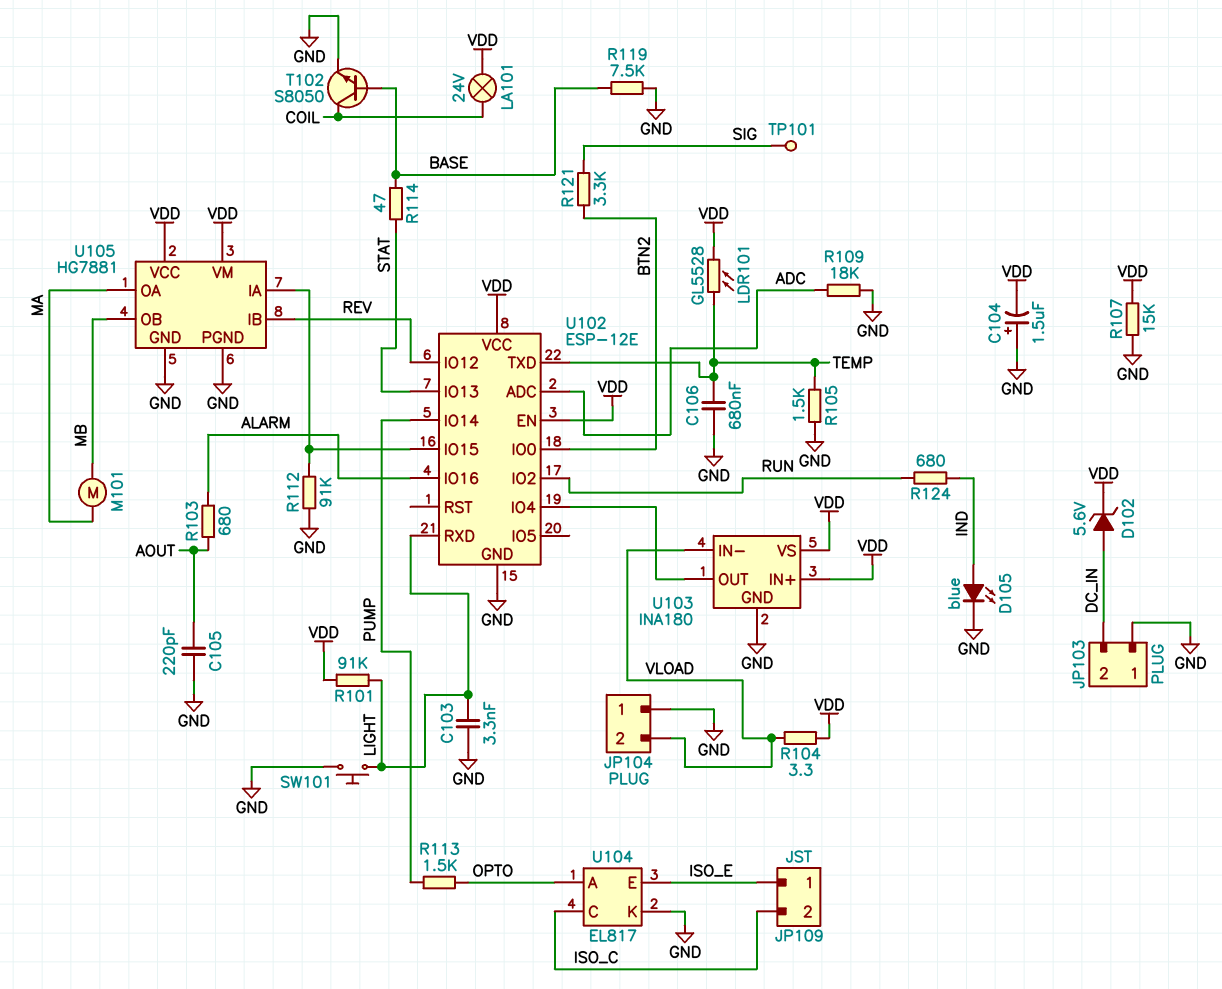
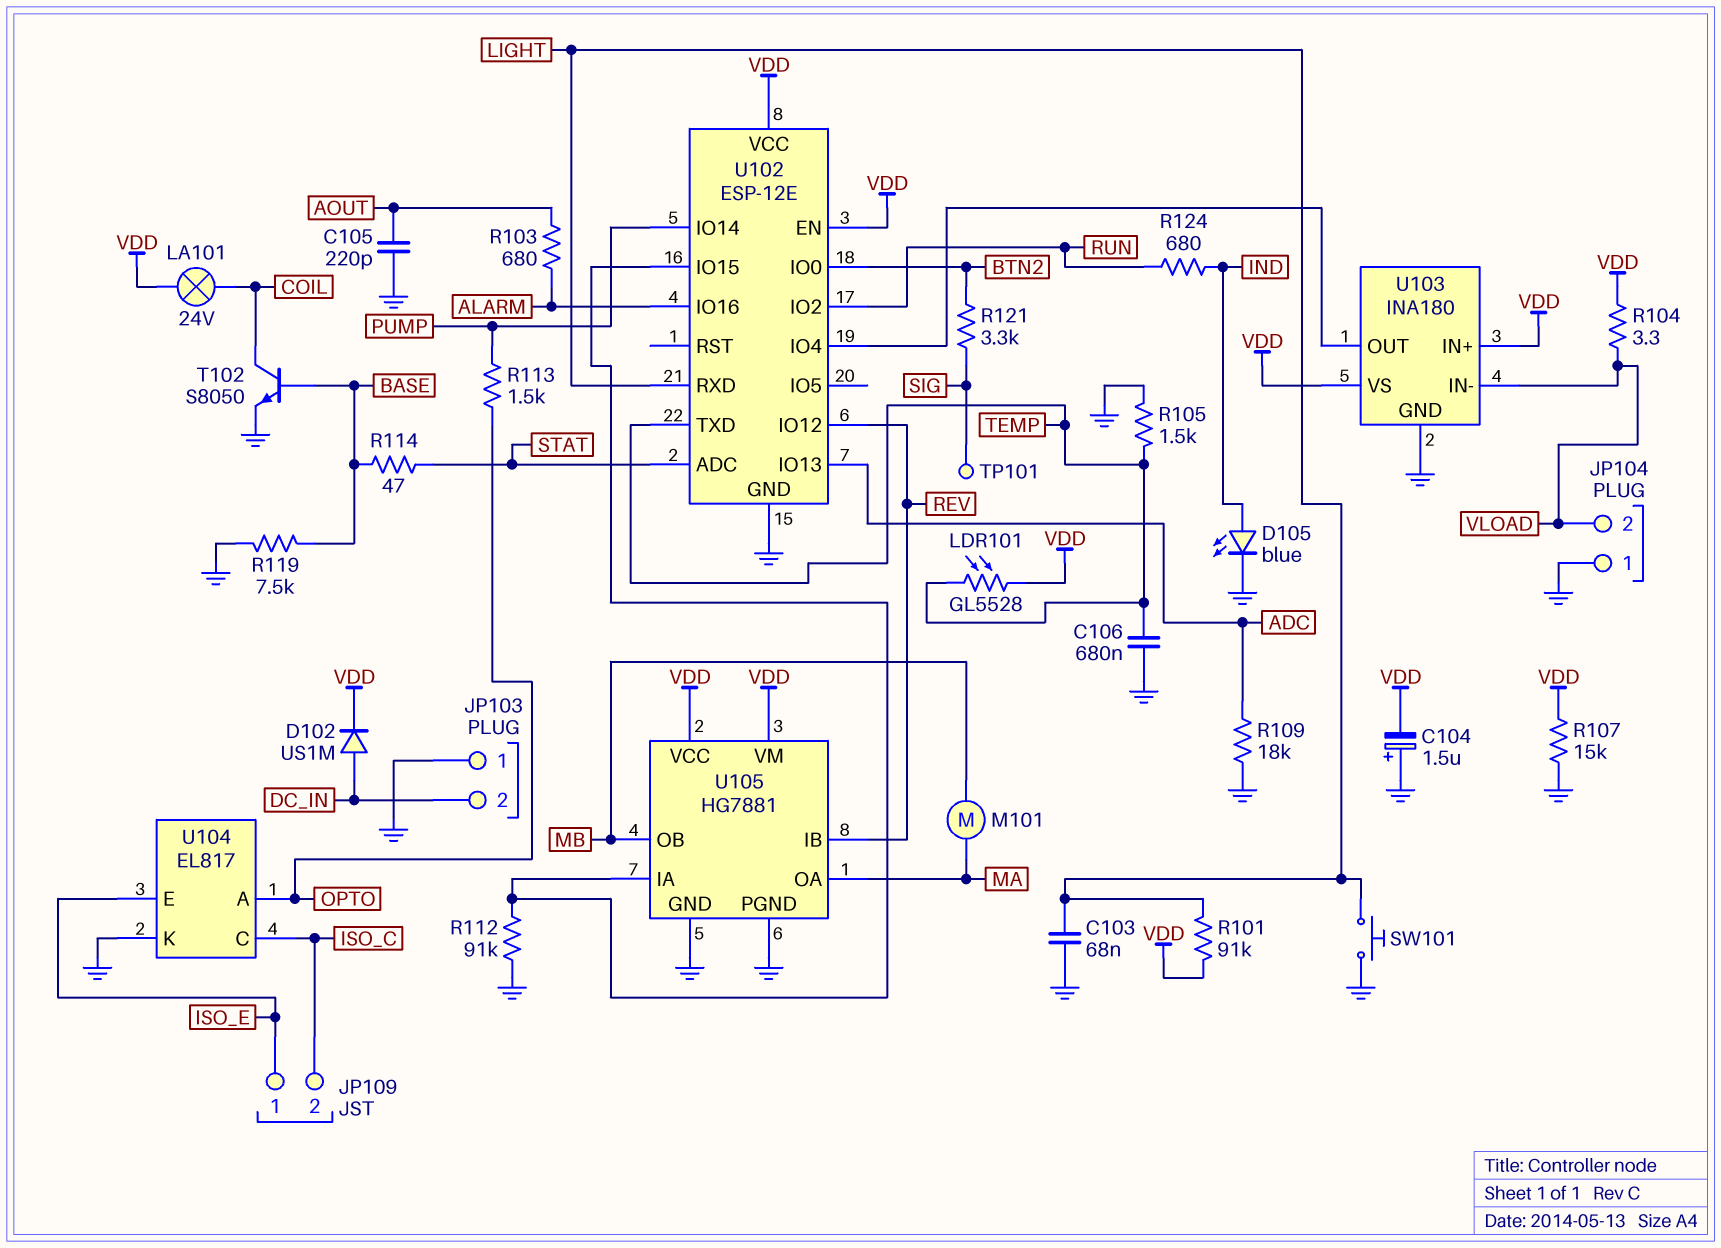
C103: 3.3nF (GND, LIGHT) -> 68nF (GND, LIGHT)
D102: zener 5.6V (A DC_IN, K VDD) -> diode US1M (A DC_IN, K VDD)
U102 pin ADC: ADC -> STAT
U102 pin IO13: STAT -> ADC

